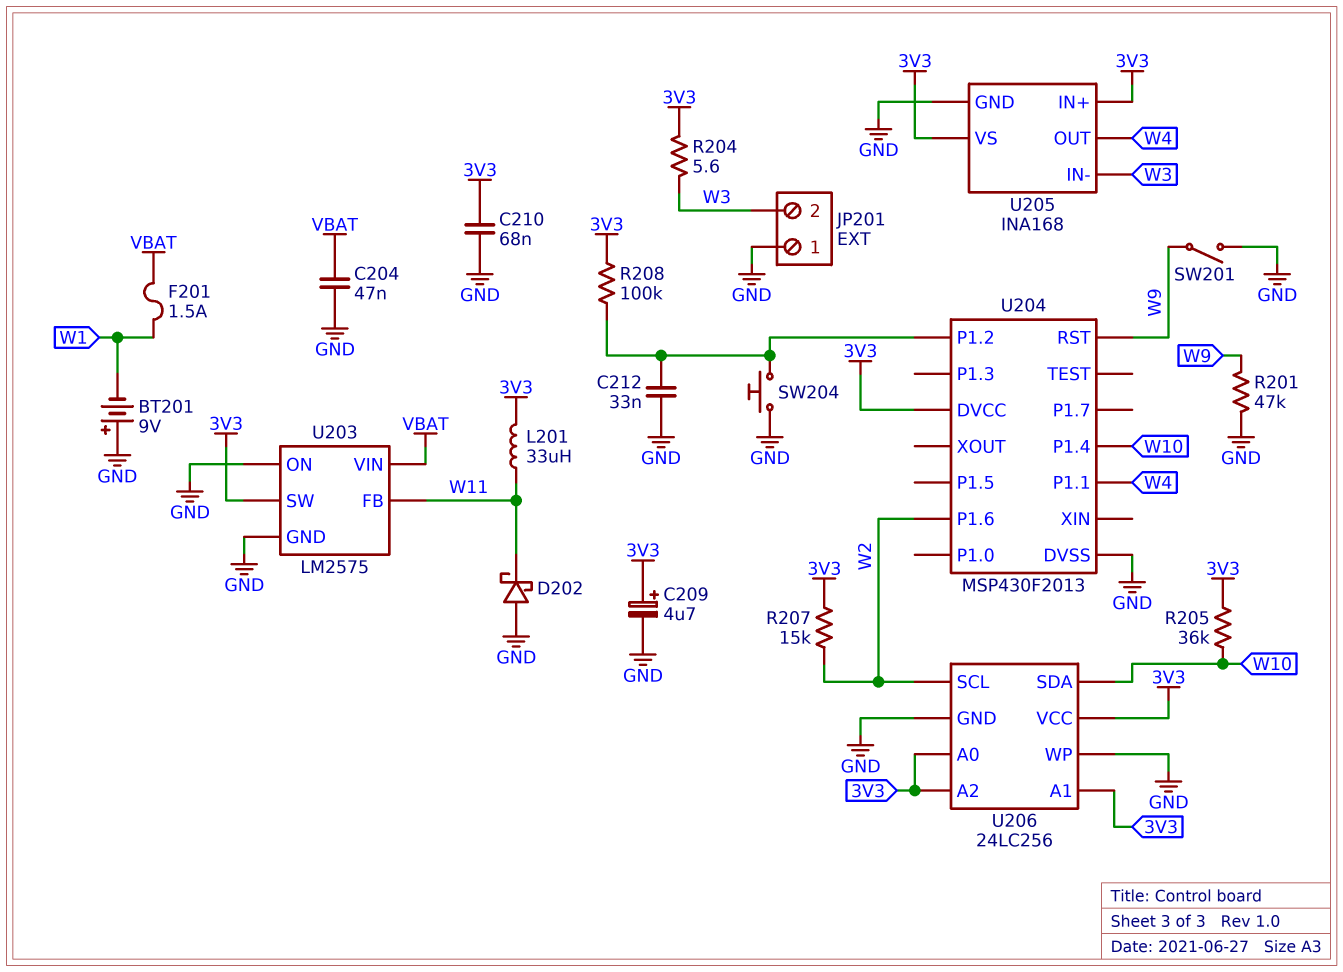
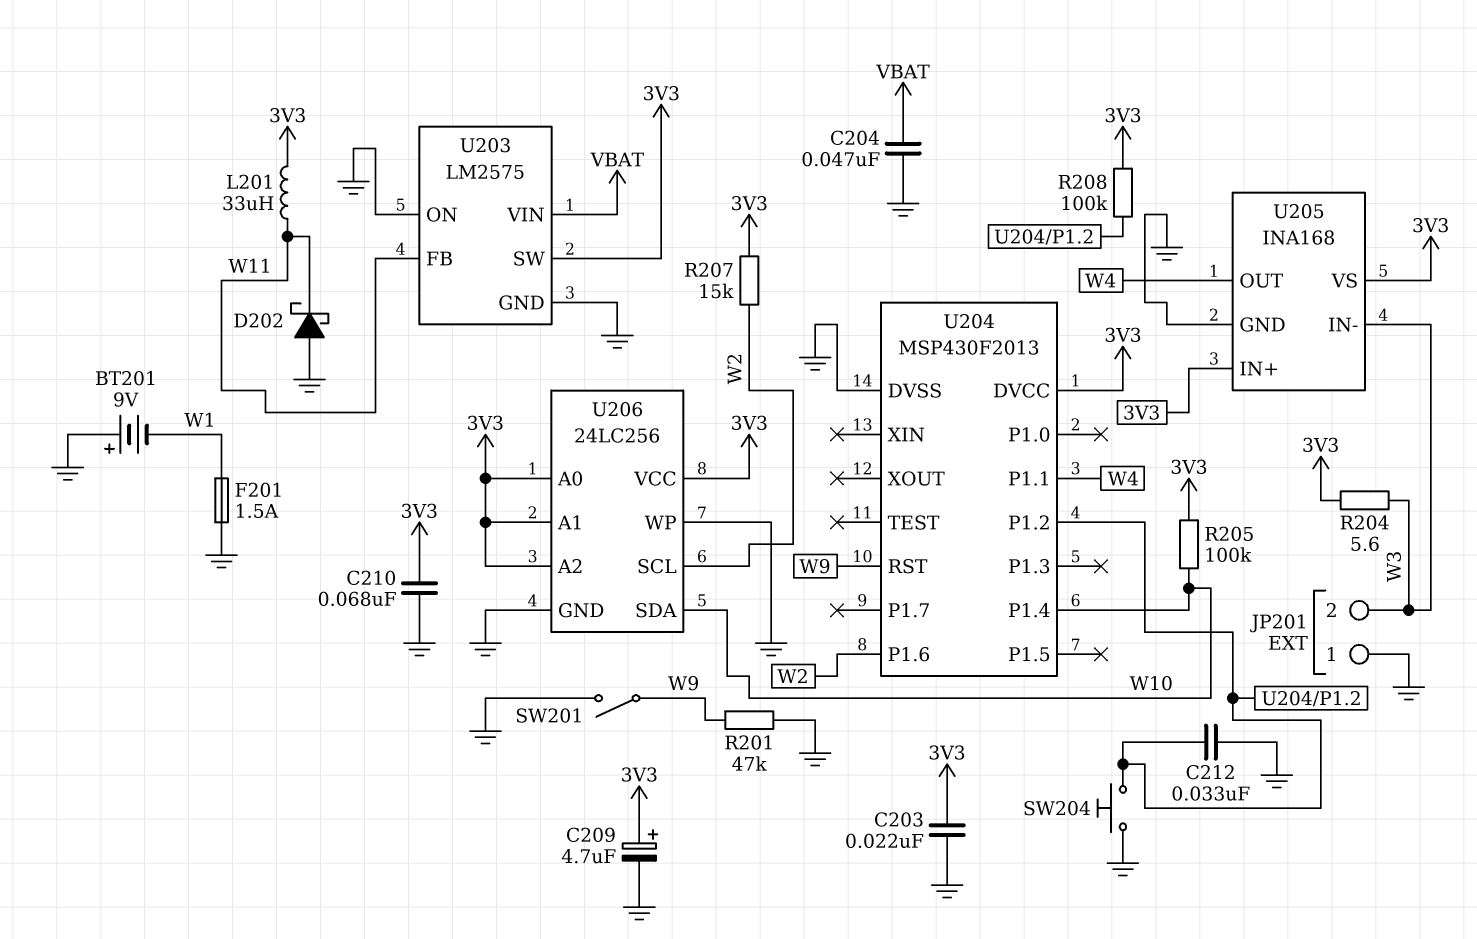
C203: none -> 22nF (3V3, GND)
F201: 1.5A (VBAT, W1) -> 1.5A (GND, W1)
R205: 36k (3V3, W10) -> 100k (3V3, W10)

